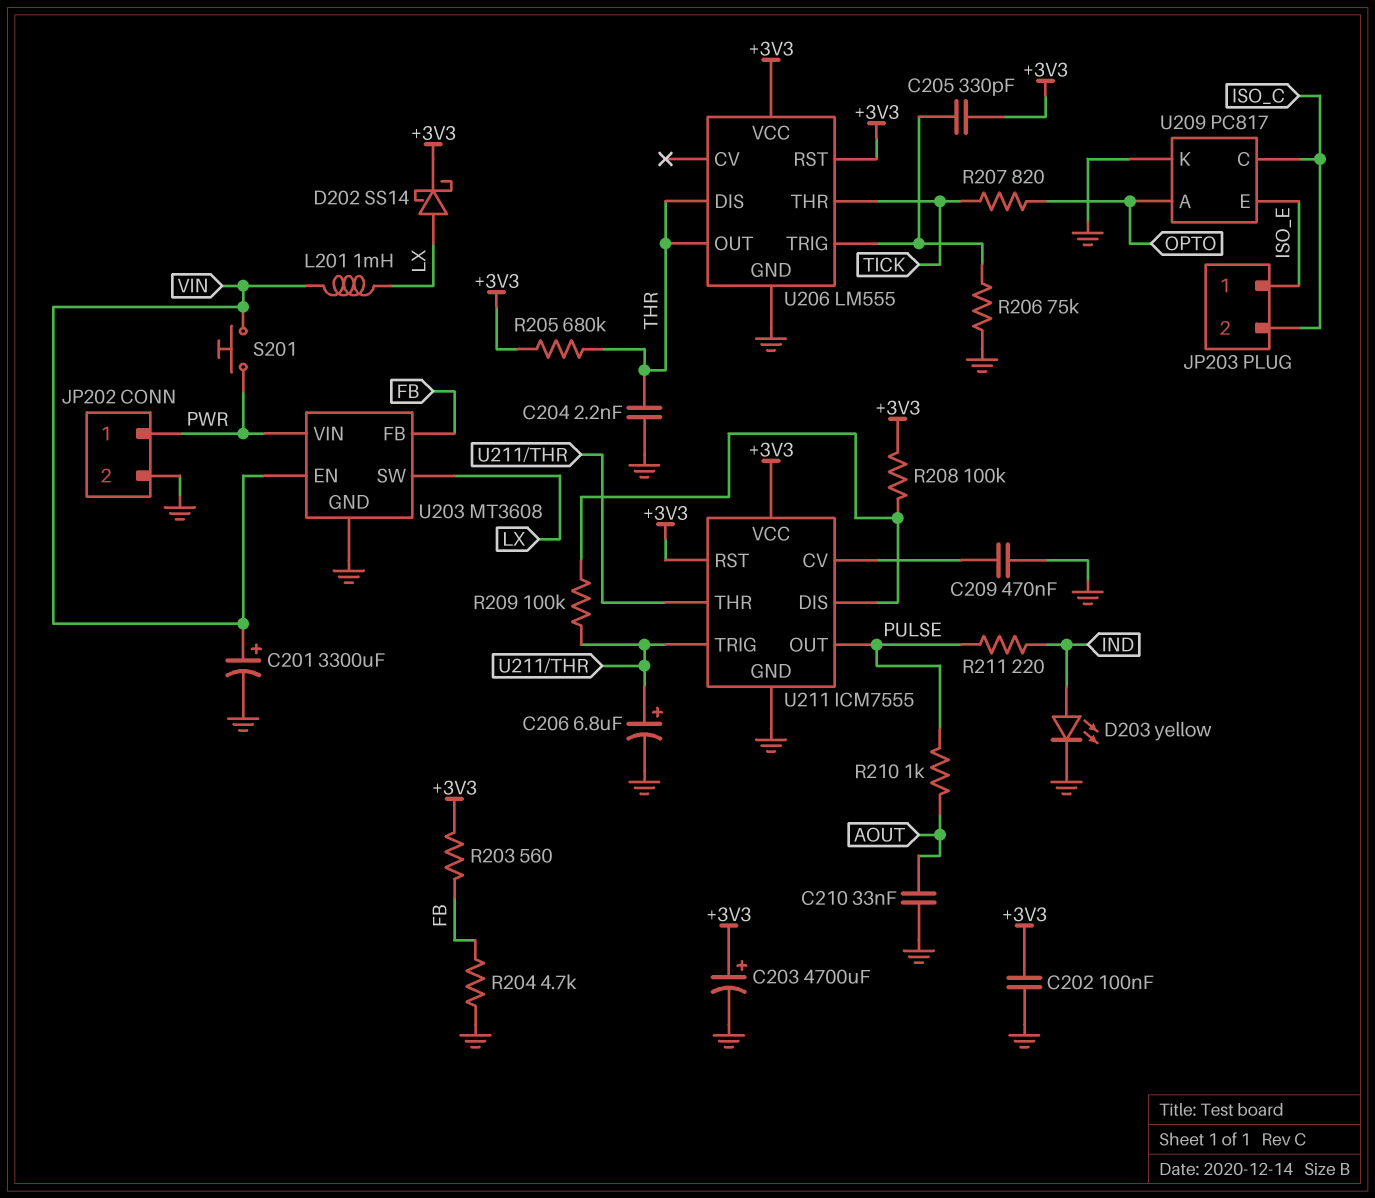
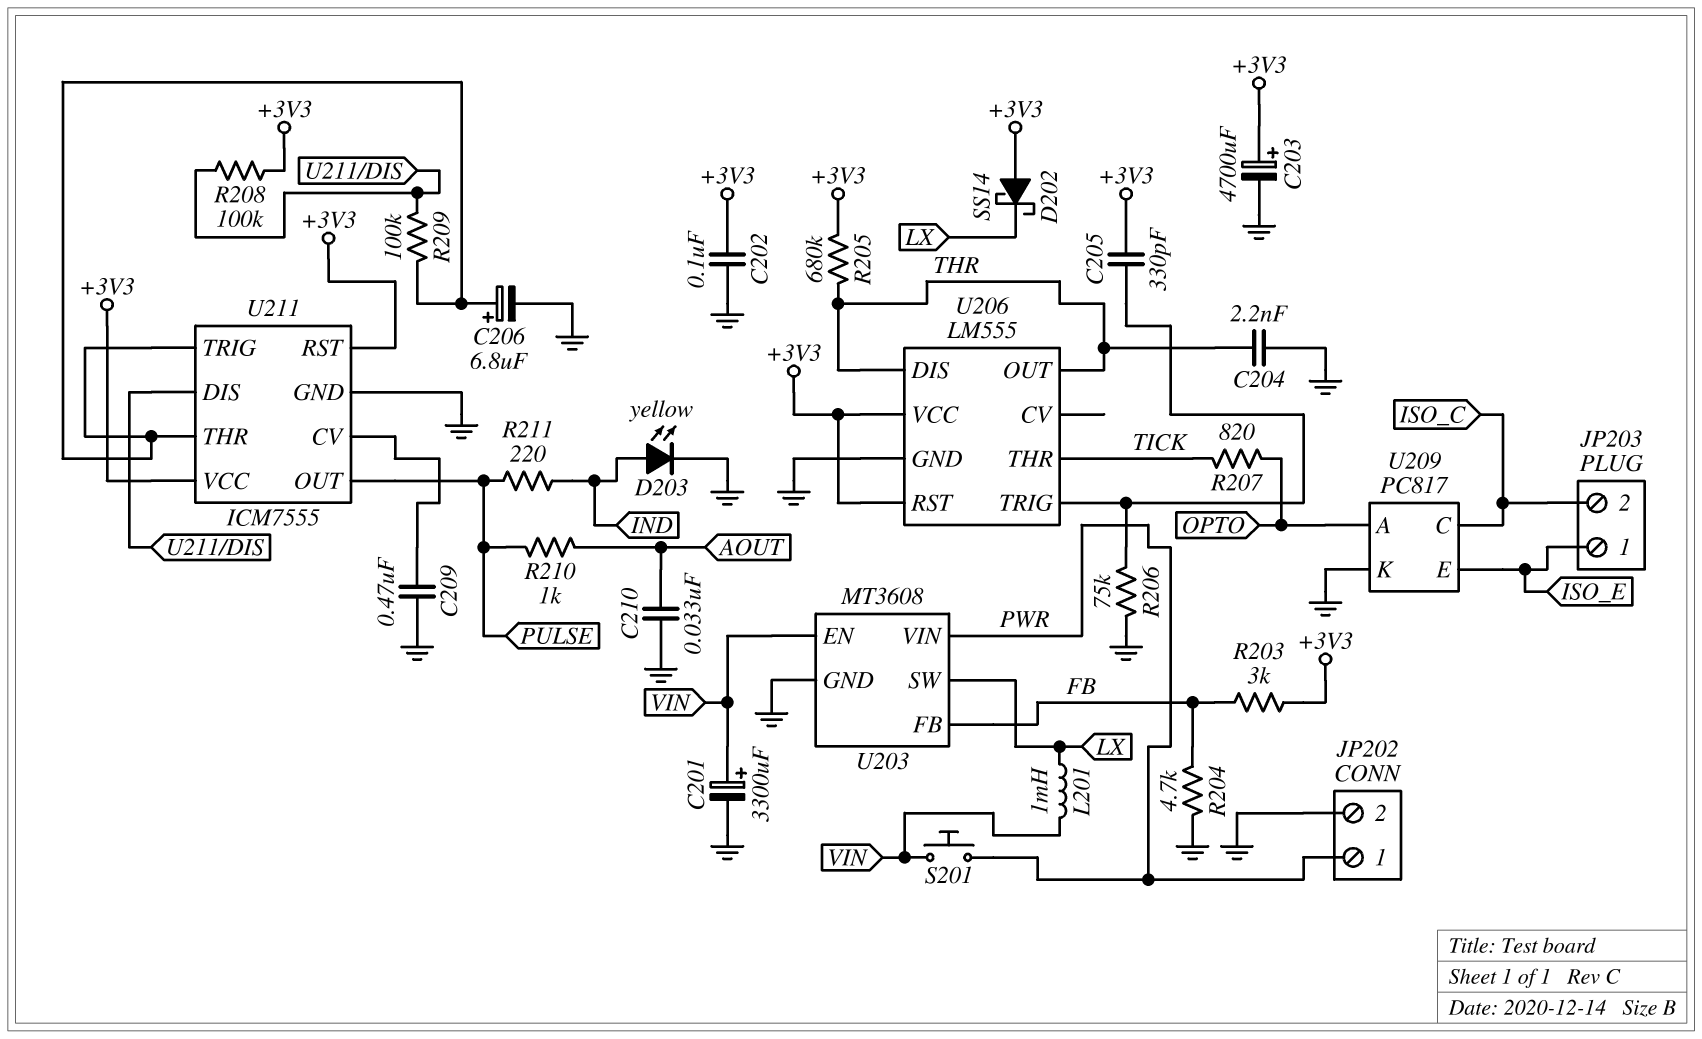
D202: schottky SS14 (A LX, K +3V3) -> schottky SS14 (A +3V3, K LX)
R203: 560 (+3V3, FB) -> 3k (+3V3, FB)

